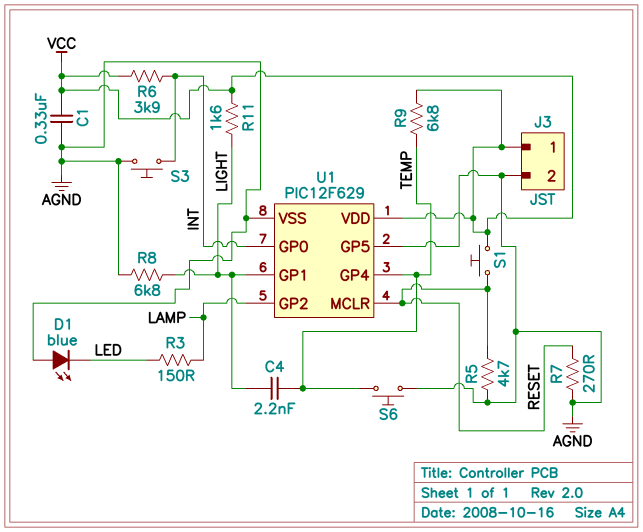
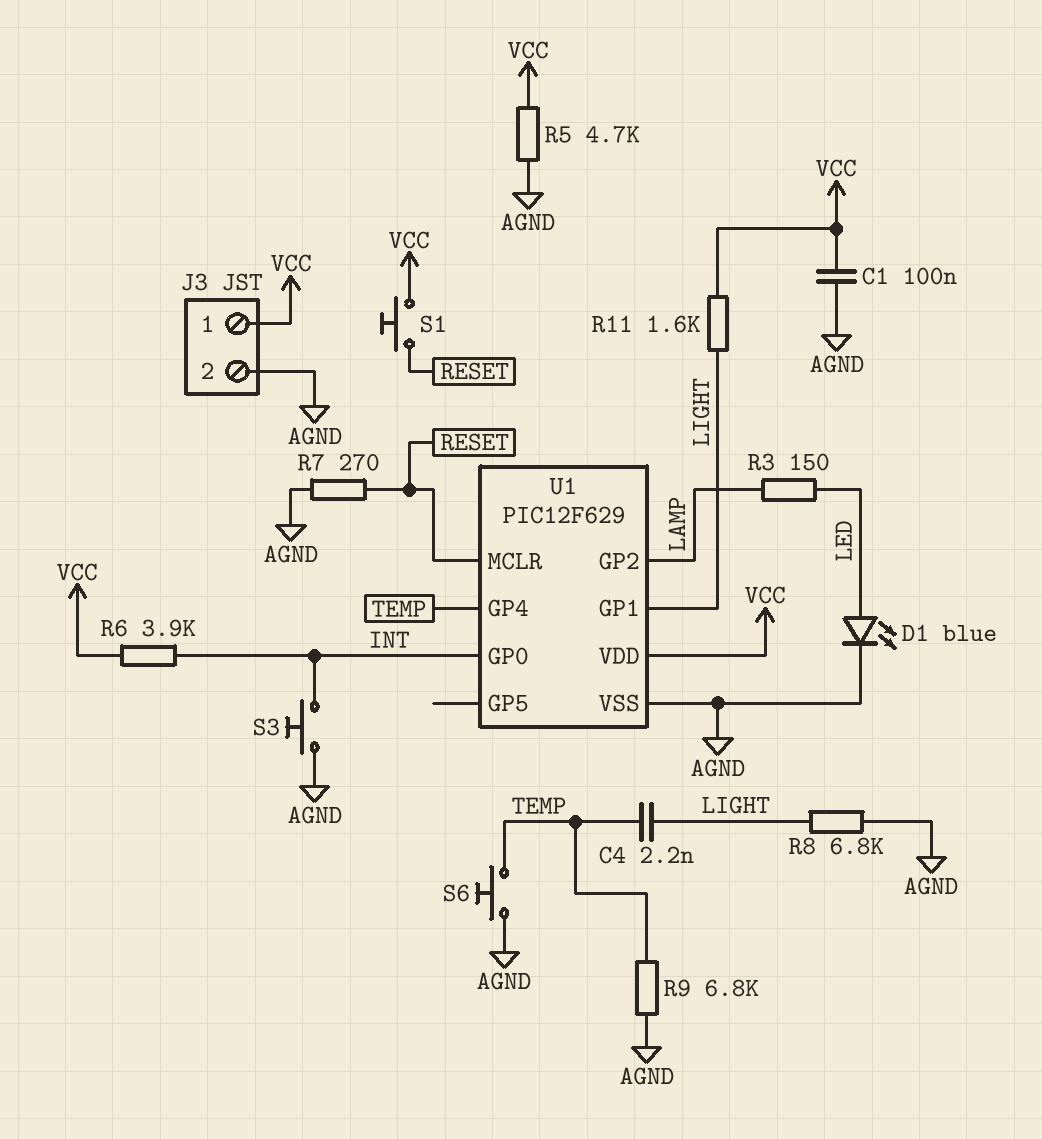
C1: 330nF (AGND, VCC) -> 100nF (AGND, VCC)
D1: LED blue (A AGND, K LED) -> LED blue (A LED, K AGND)
R5: 4.7k (AGND, RESET) -> 4.7k (AGND, VCC)
R9: 6.8k (TEMP, VCC) -> 6.8k (AGND, TEMP)
U1 pin GP5: AGND -> none

